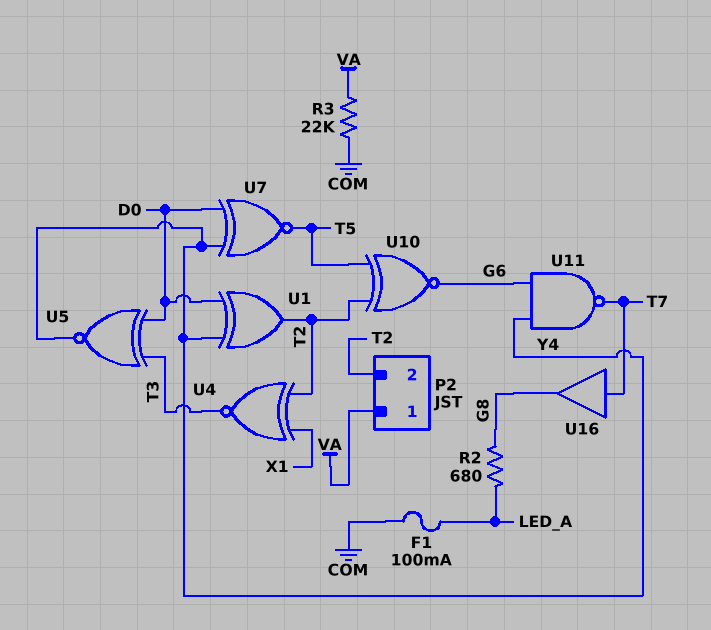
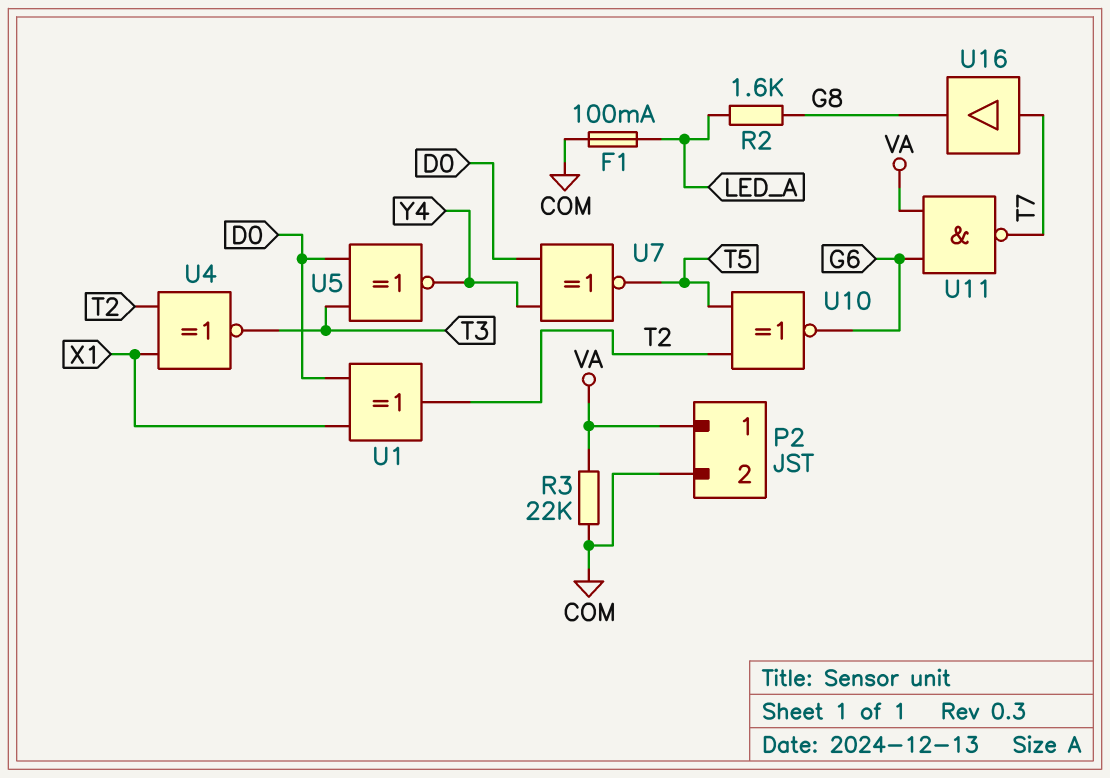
P2 pin 2: T2 -> COM
R2: 680 (G8, LED_A) -> 1.6k (G8, LED_A)
U1: XOR (in D0, in Y4, out T2) -> XOR (in D0, in X1, out T2)
U11: NAND (in G6, in Y4, out T7) -> NAND (in G6, in VA, out T7)

